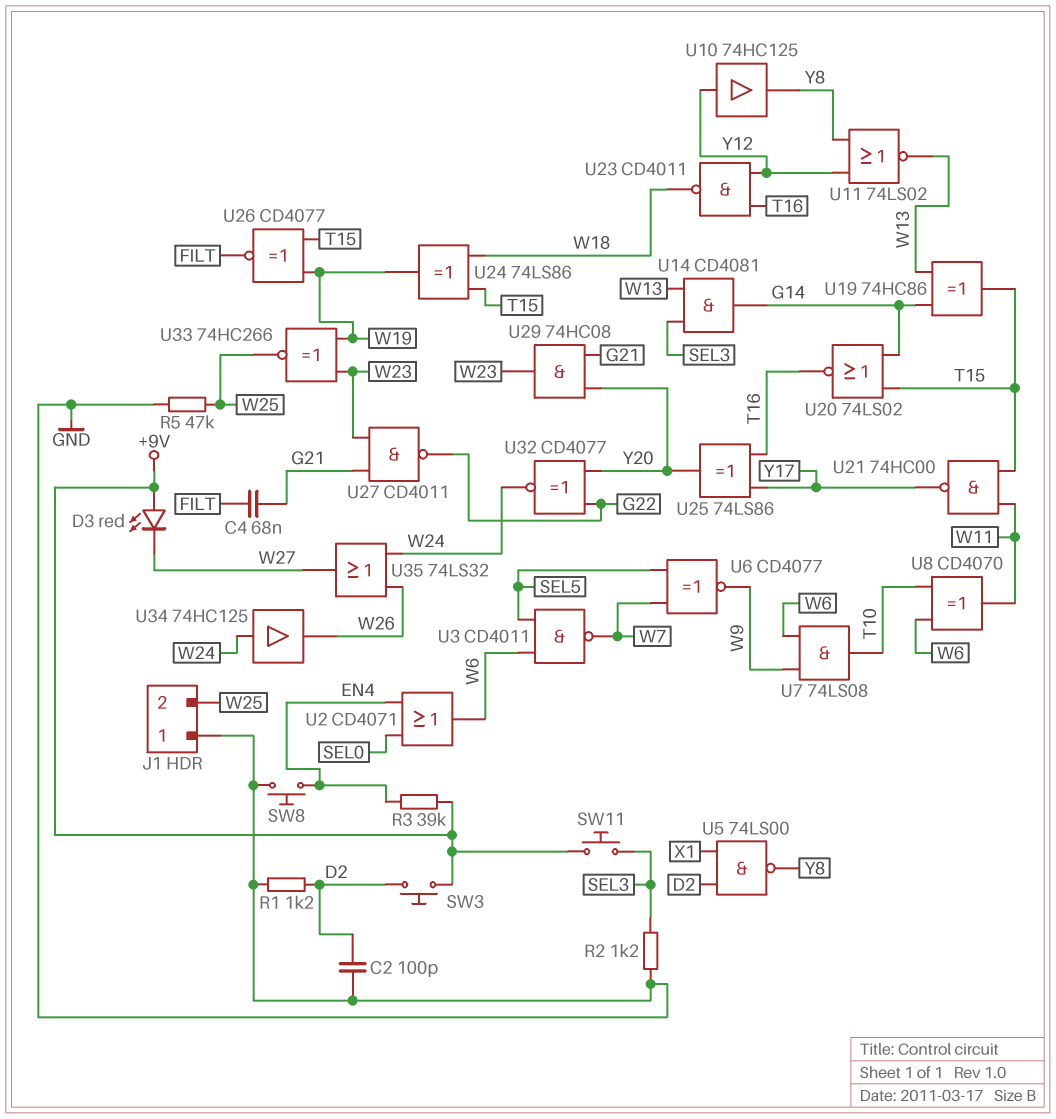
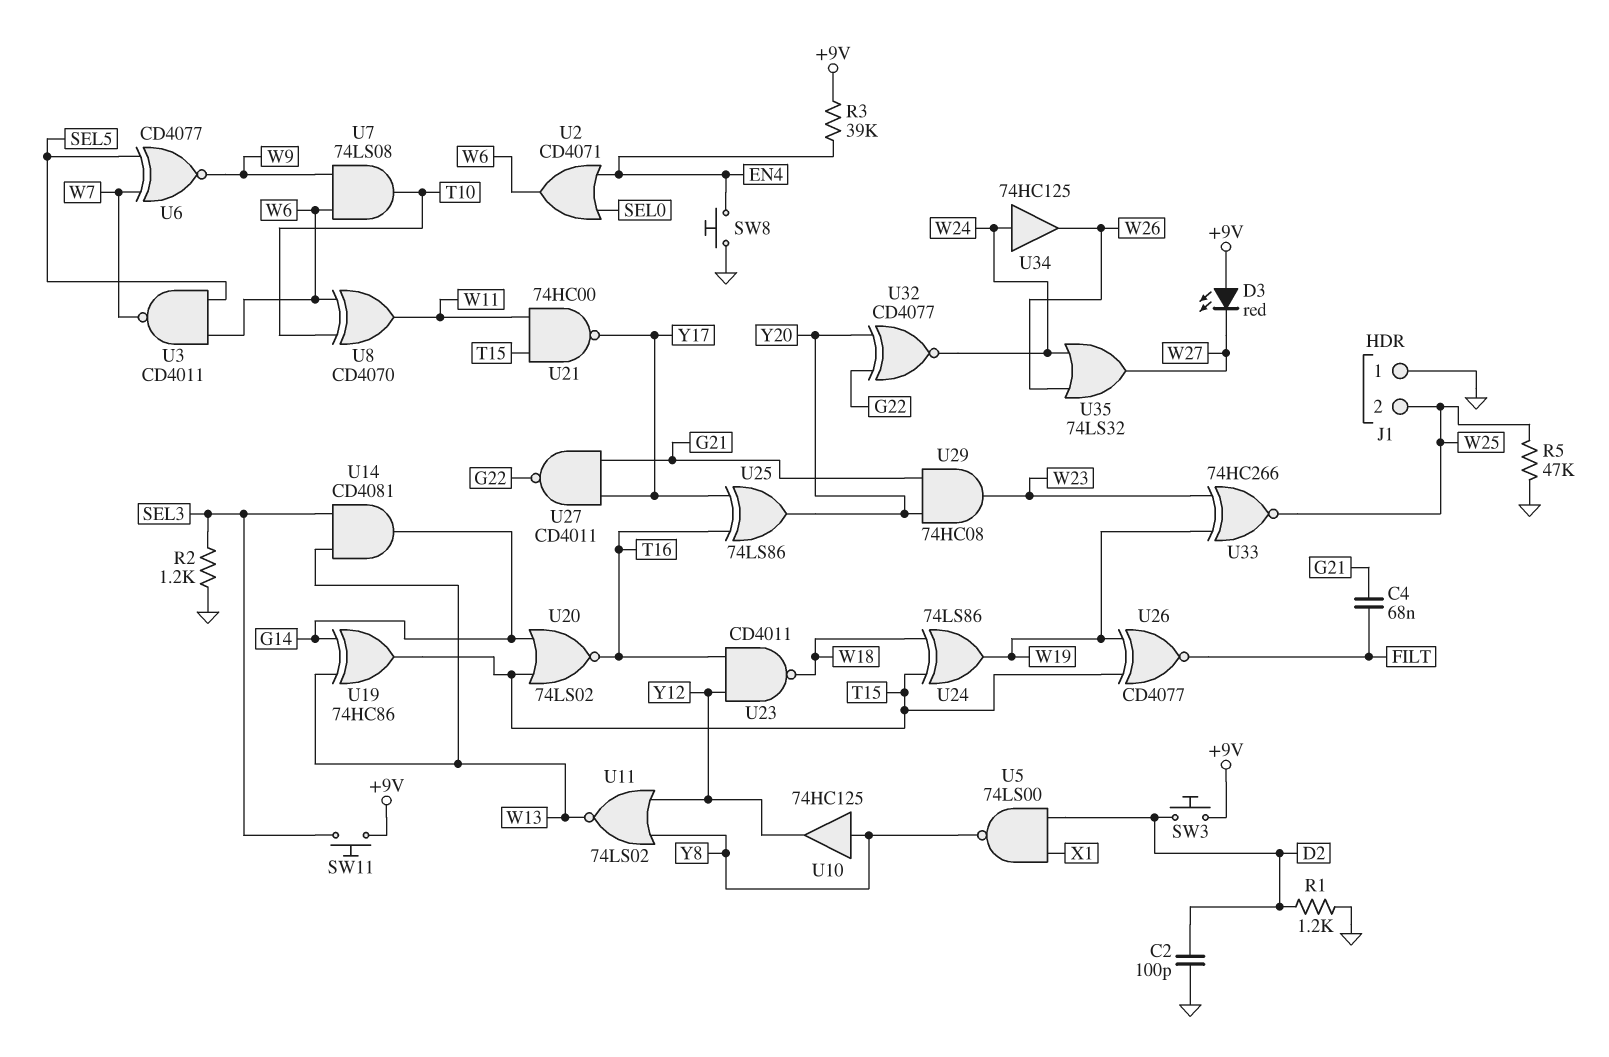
U10: buffer 74HC125 (in Y12, out Y8) -> buffer 74HC125 (in Y8, out Y12)
U27: NAND CD4011 (in G21, in W23, out G22) -> NAND CD4011 (in G21, in Y17, out G22)

